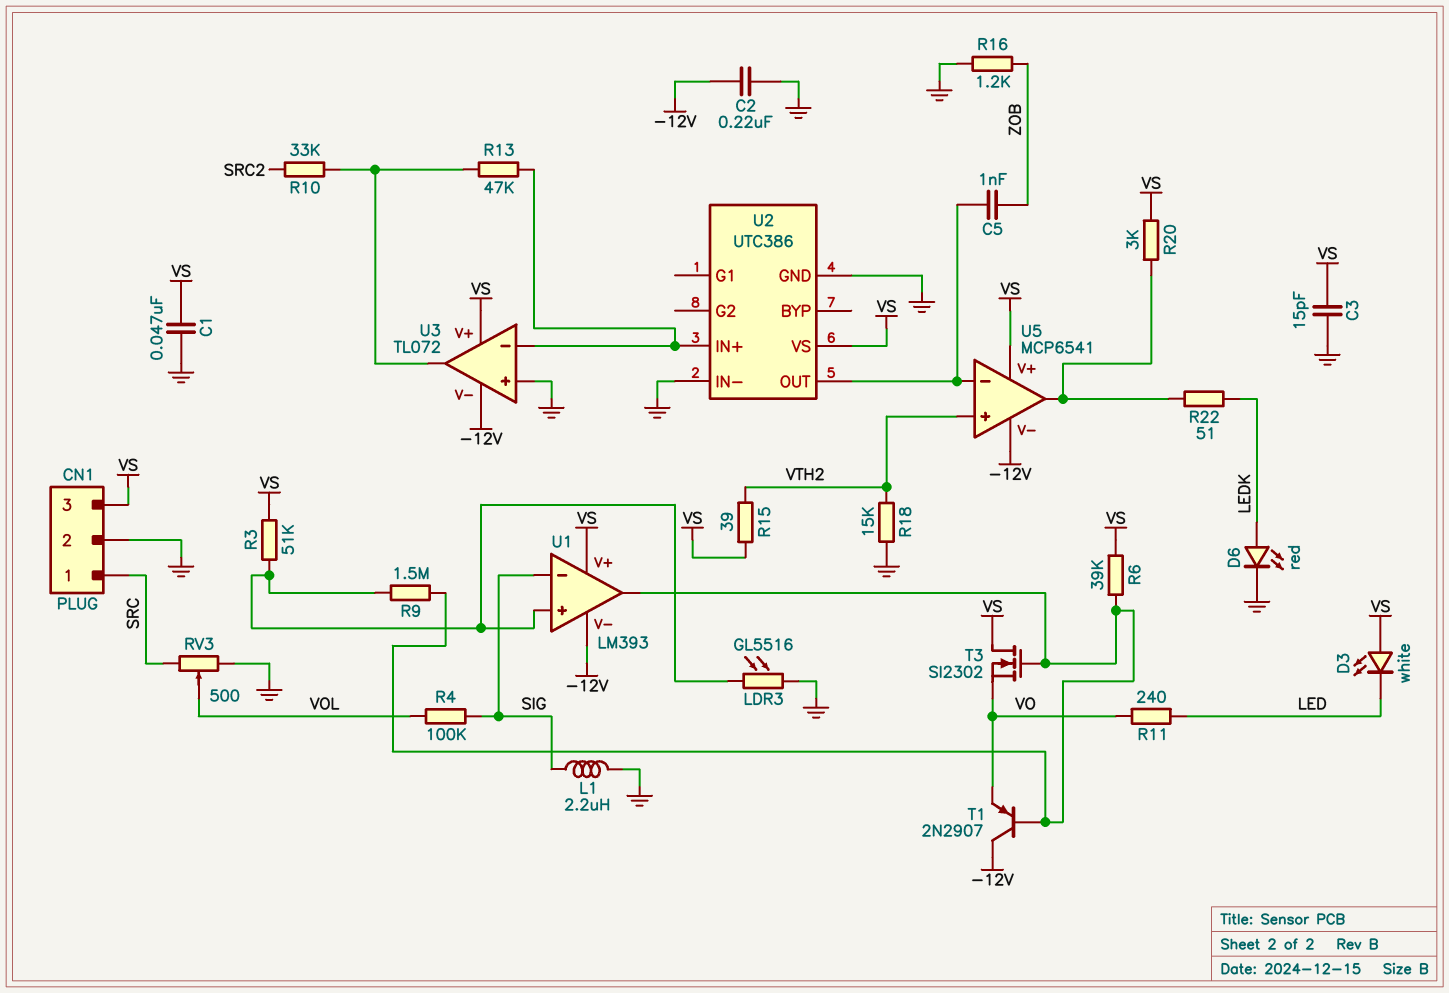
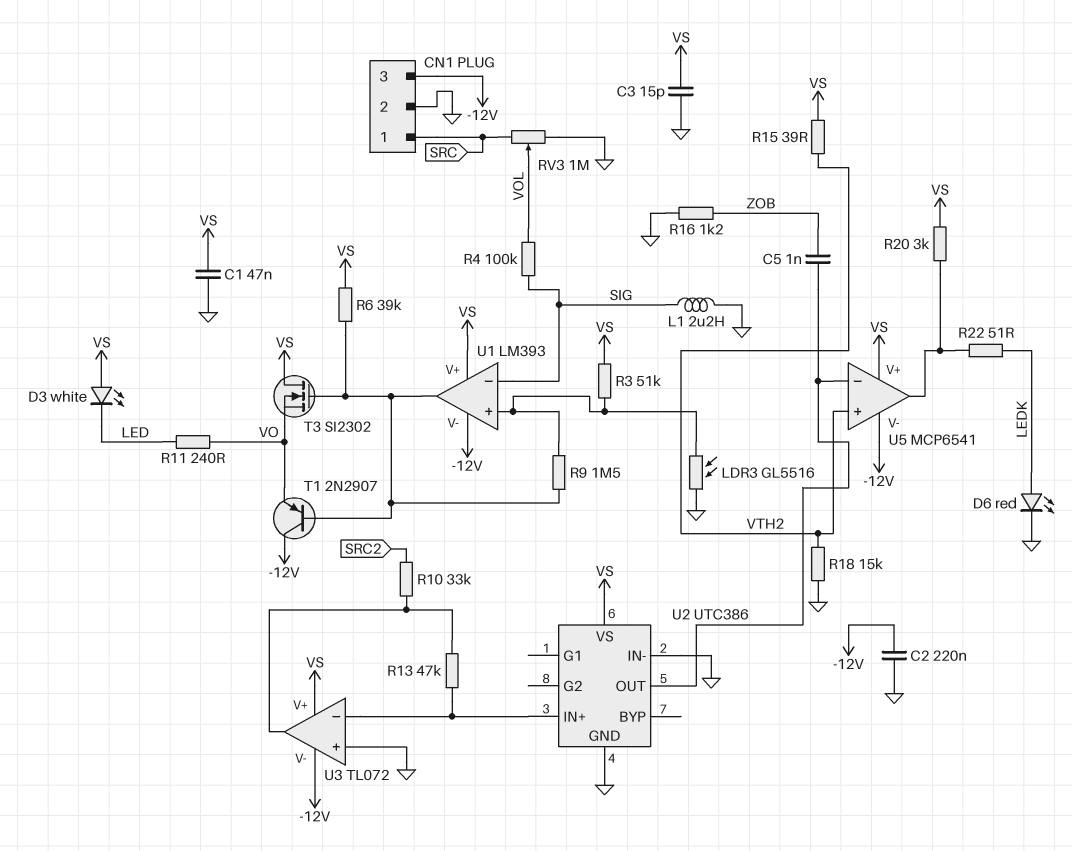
CN1 pin 3: VS -> -12V
RV3: 500 (GND, SRC, wiper VOL) -> 1M (GND, SRC, wiper VOL)

